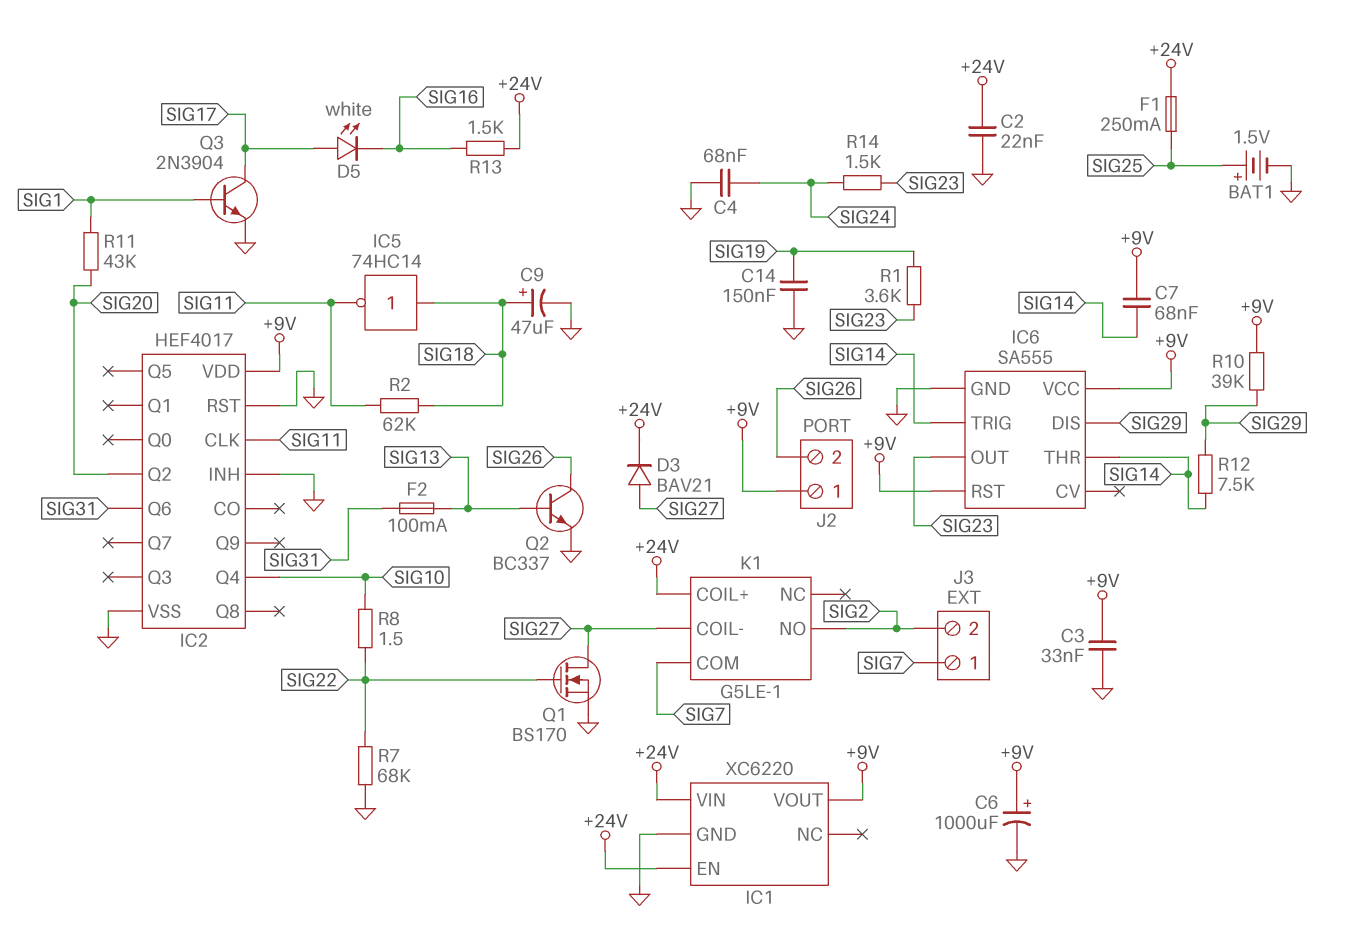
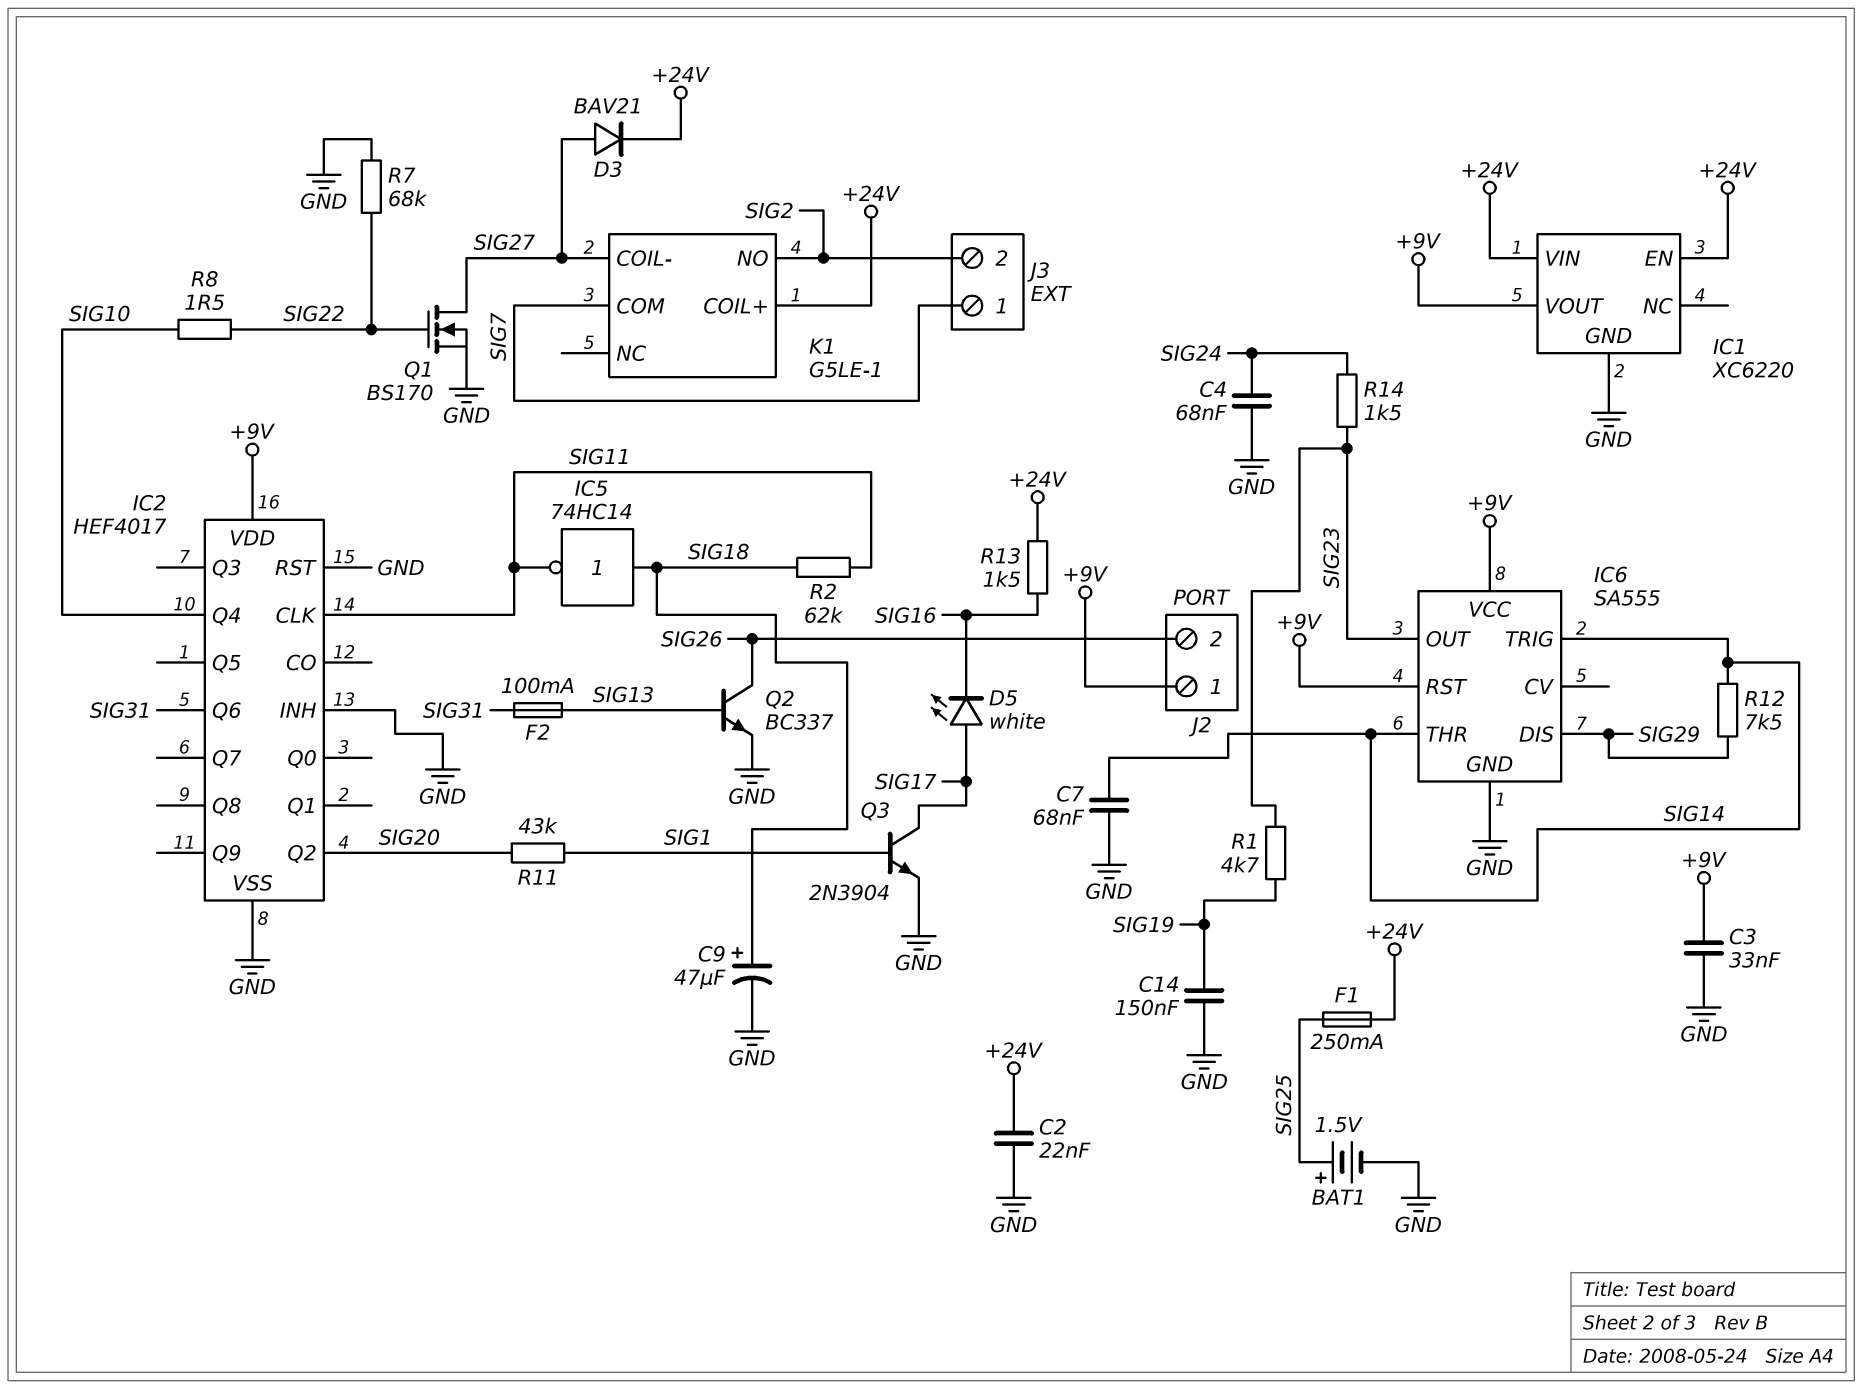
C6: 1000uF (plus +9V, minus GND) -> none
C7: 68nF (+9V, SIG14) -> 68nF (GND, SIG14)
R1: 3.6k (SIG19, SIG23) -> 4.7k (SIG19, SIG23)
R10: 39k (+9V, SIG29) -> none

